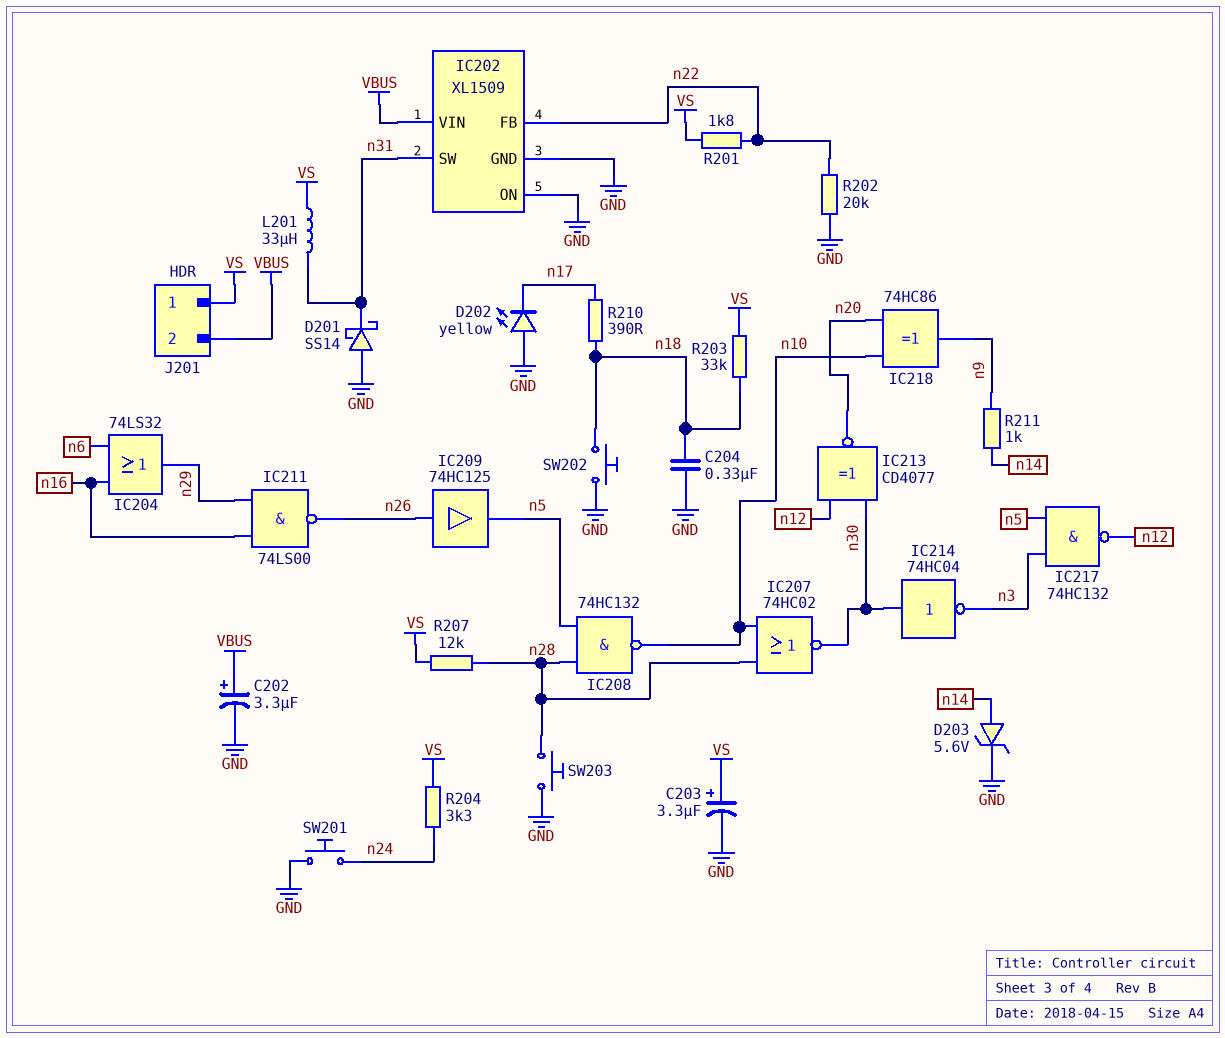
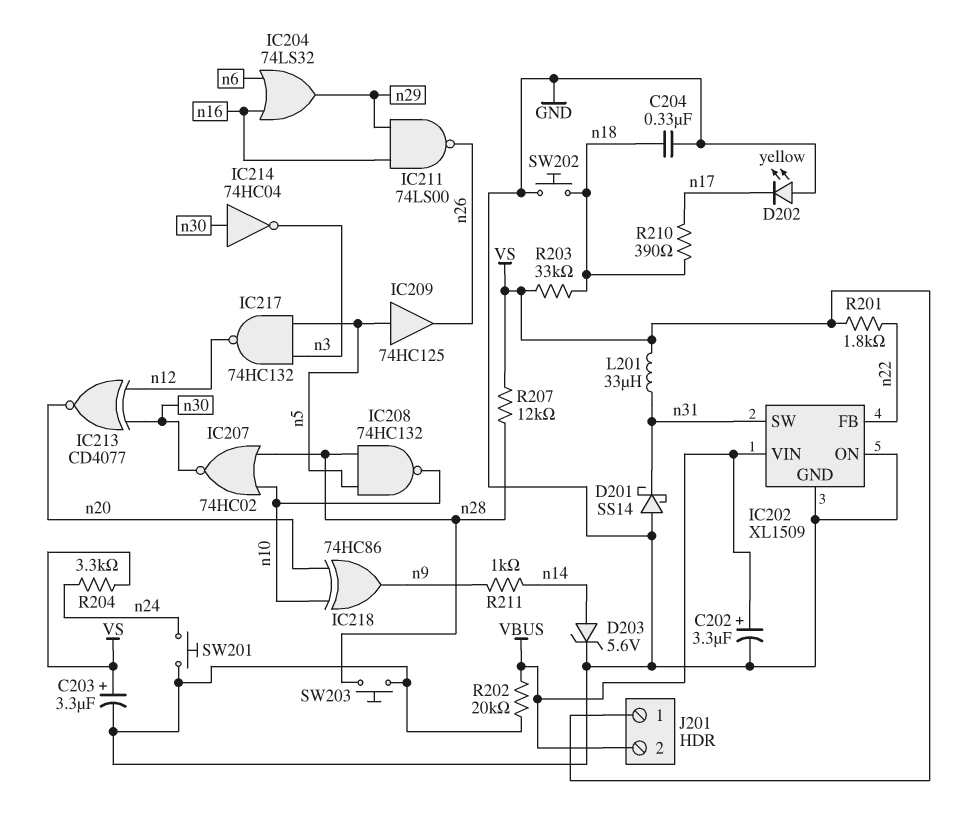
IC209: buffer 74HC125 (in n26, out n5) -> buffer 74HC125 (in n5, out n26)
R202: 20k (GND, n22) -> 20k (GND, VBUS)

